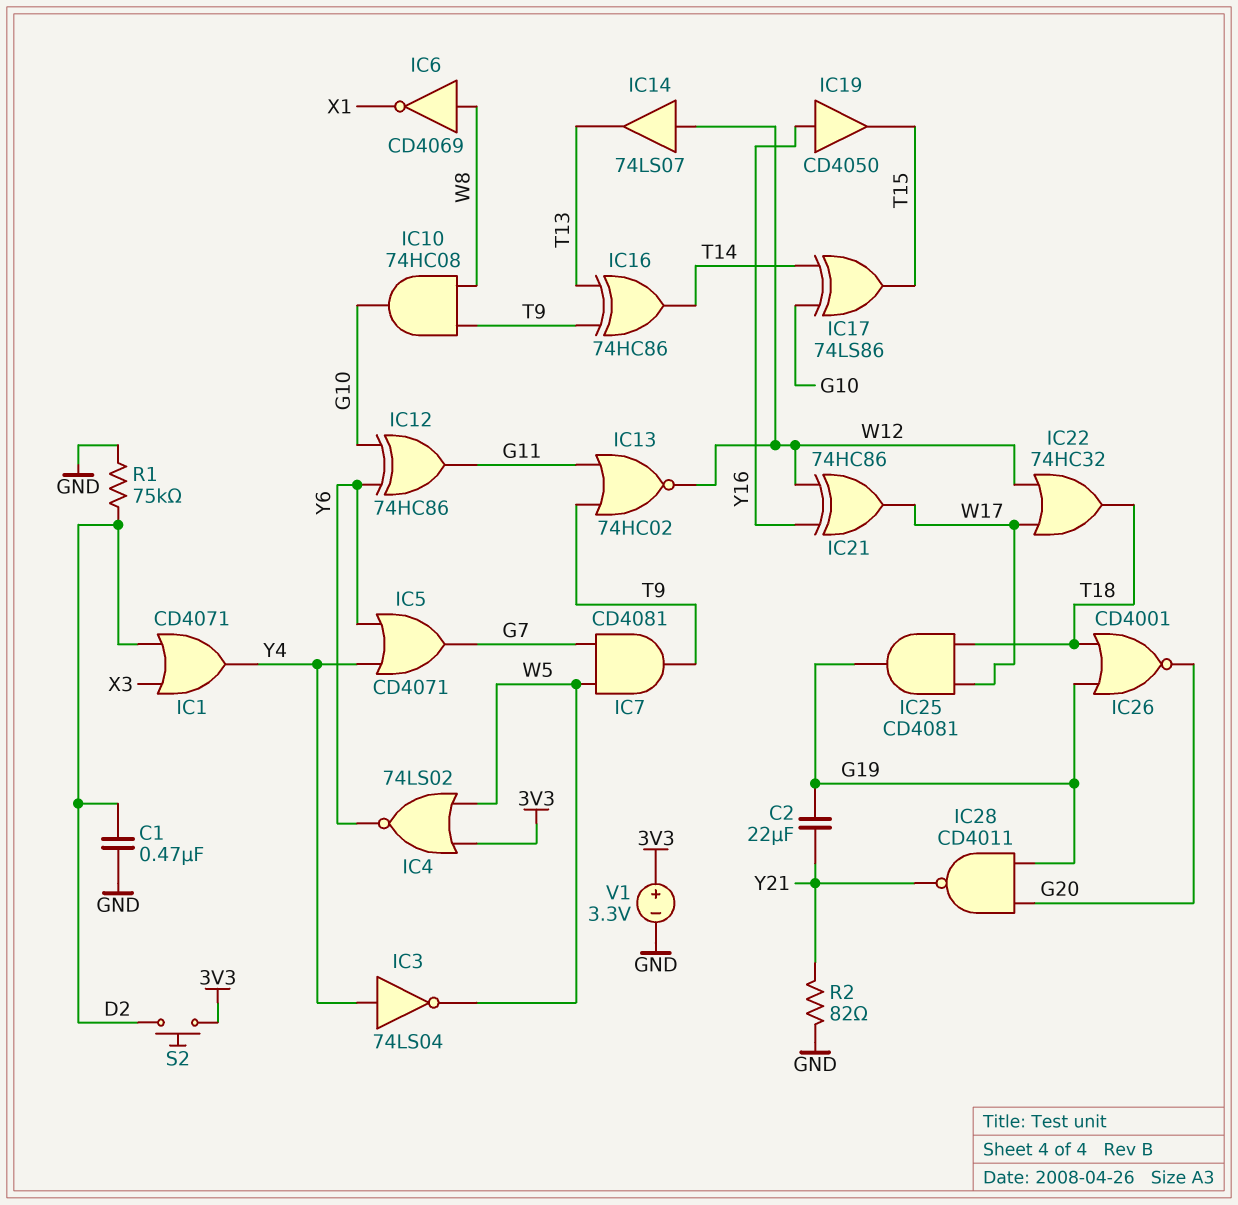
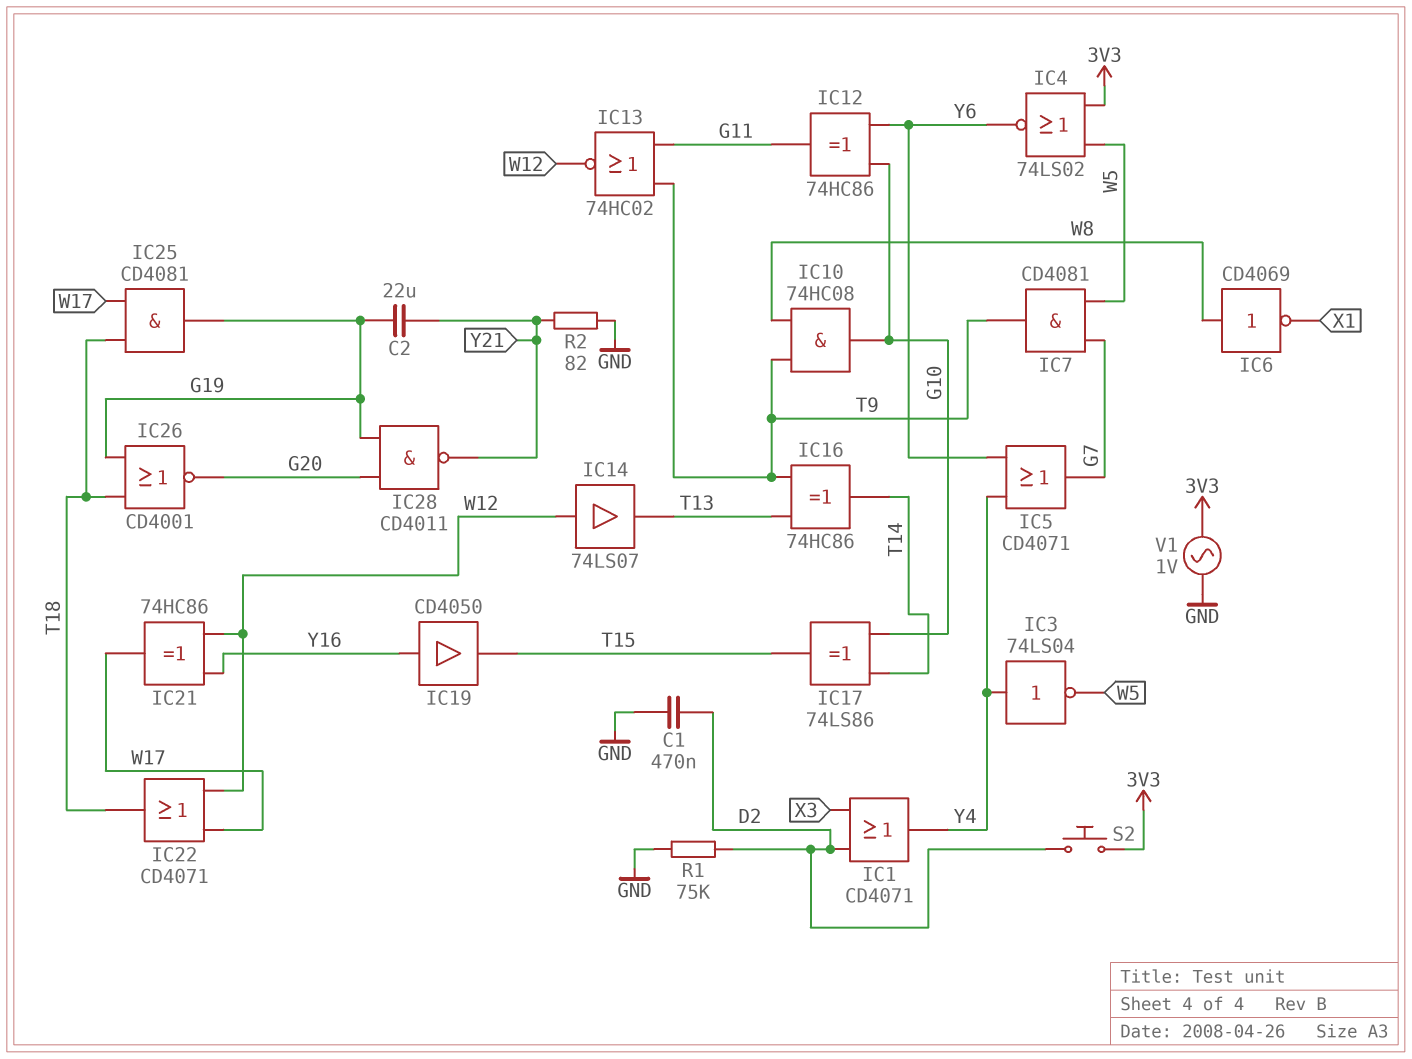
IC22: OR 74HC32 (in W12, in W17, out T18) -> OR CD4071 (in W12, in W17, out T18)
V1: 3.3V (plus 3V3, minus GND) -> AC 1V (3V3, GND)

